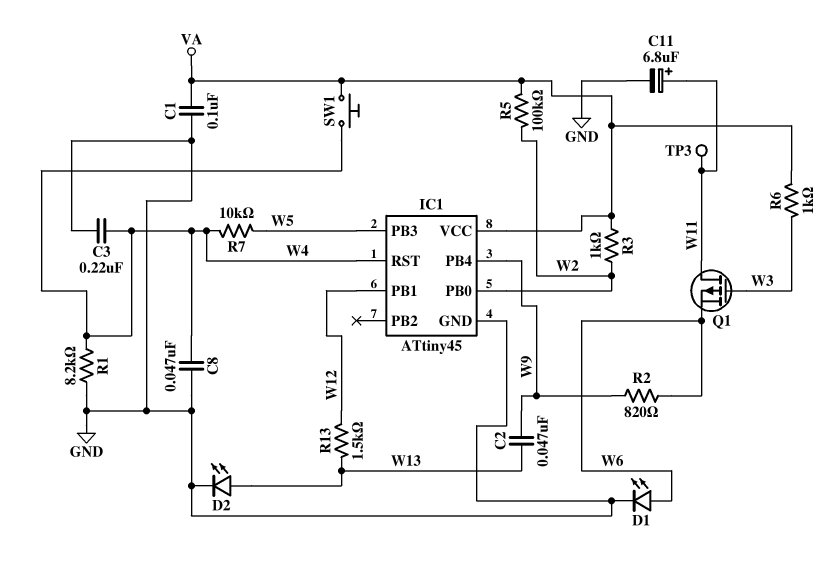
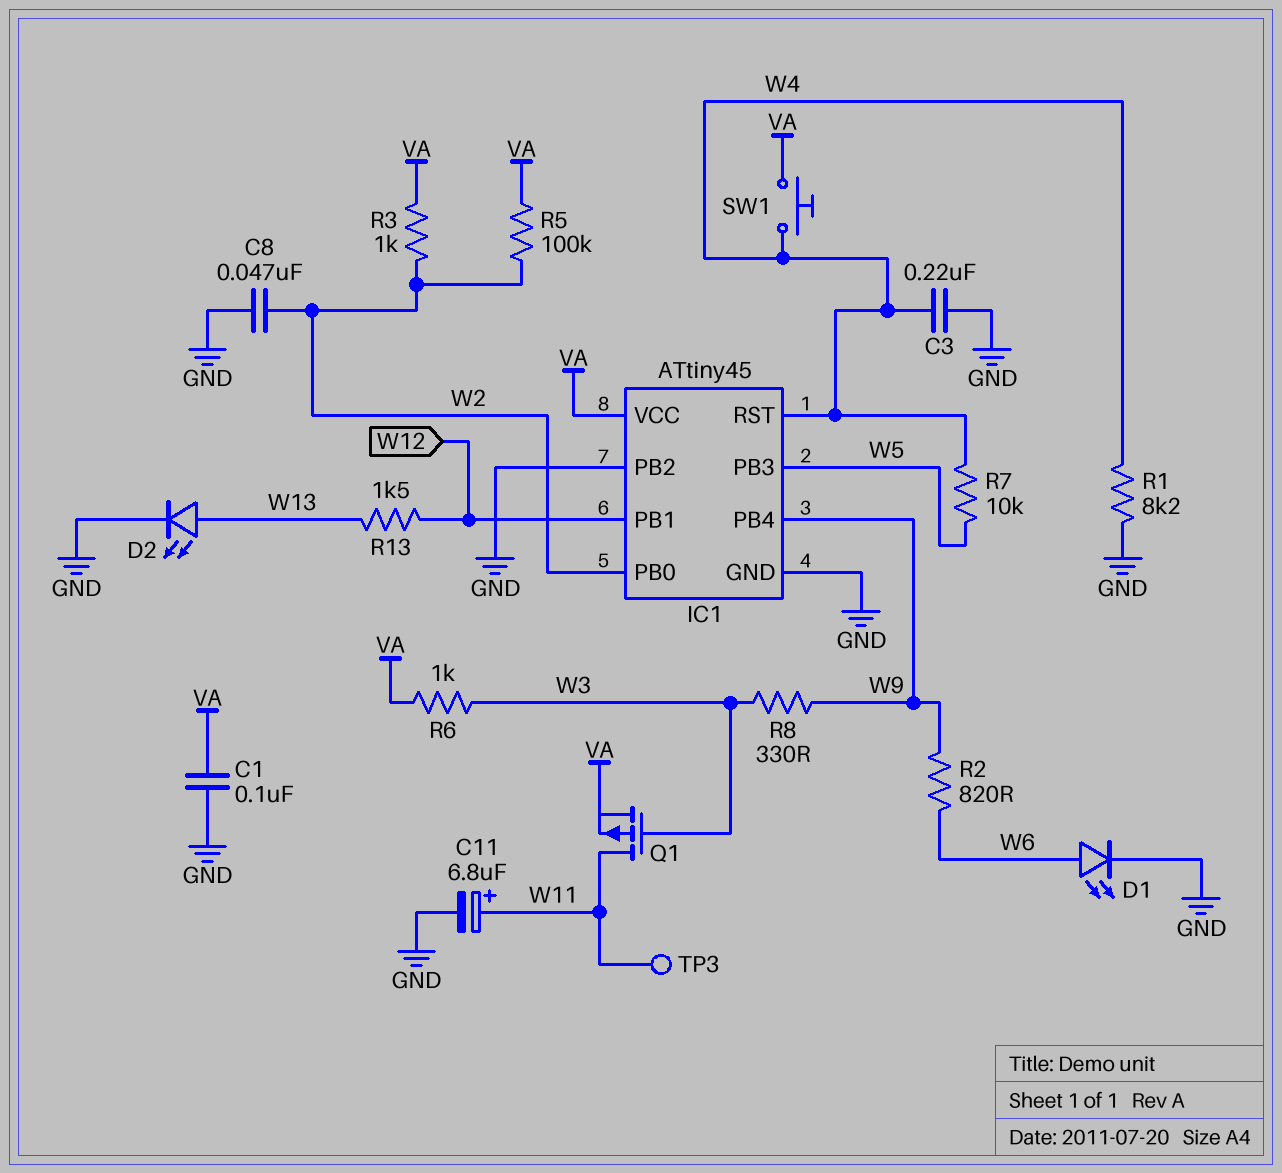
C2: 47nF (W9, W13) -> none
C8: 47nF (GND, W4) -> 47nF (GND, W2)
IC1 pin PB2: none -> GND
Q1: PMOS (G W3, D W11, S W6) -> PMOS (G W3, D W11, S VA)
R8: none -> 330 (W3, W9)

